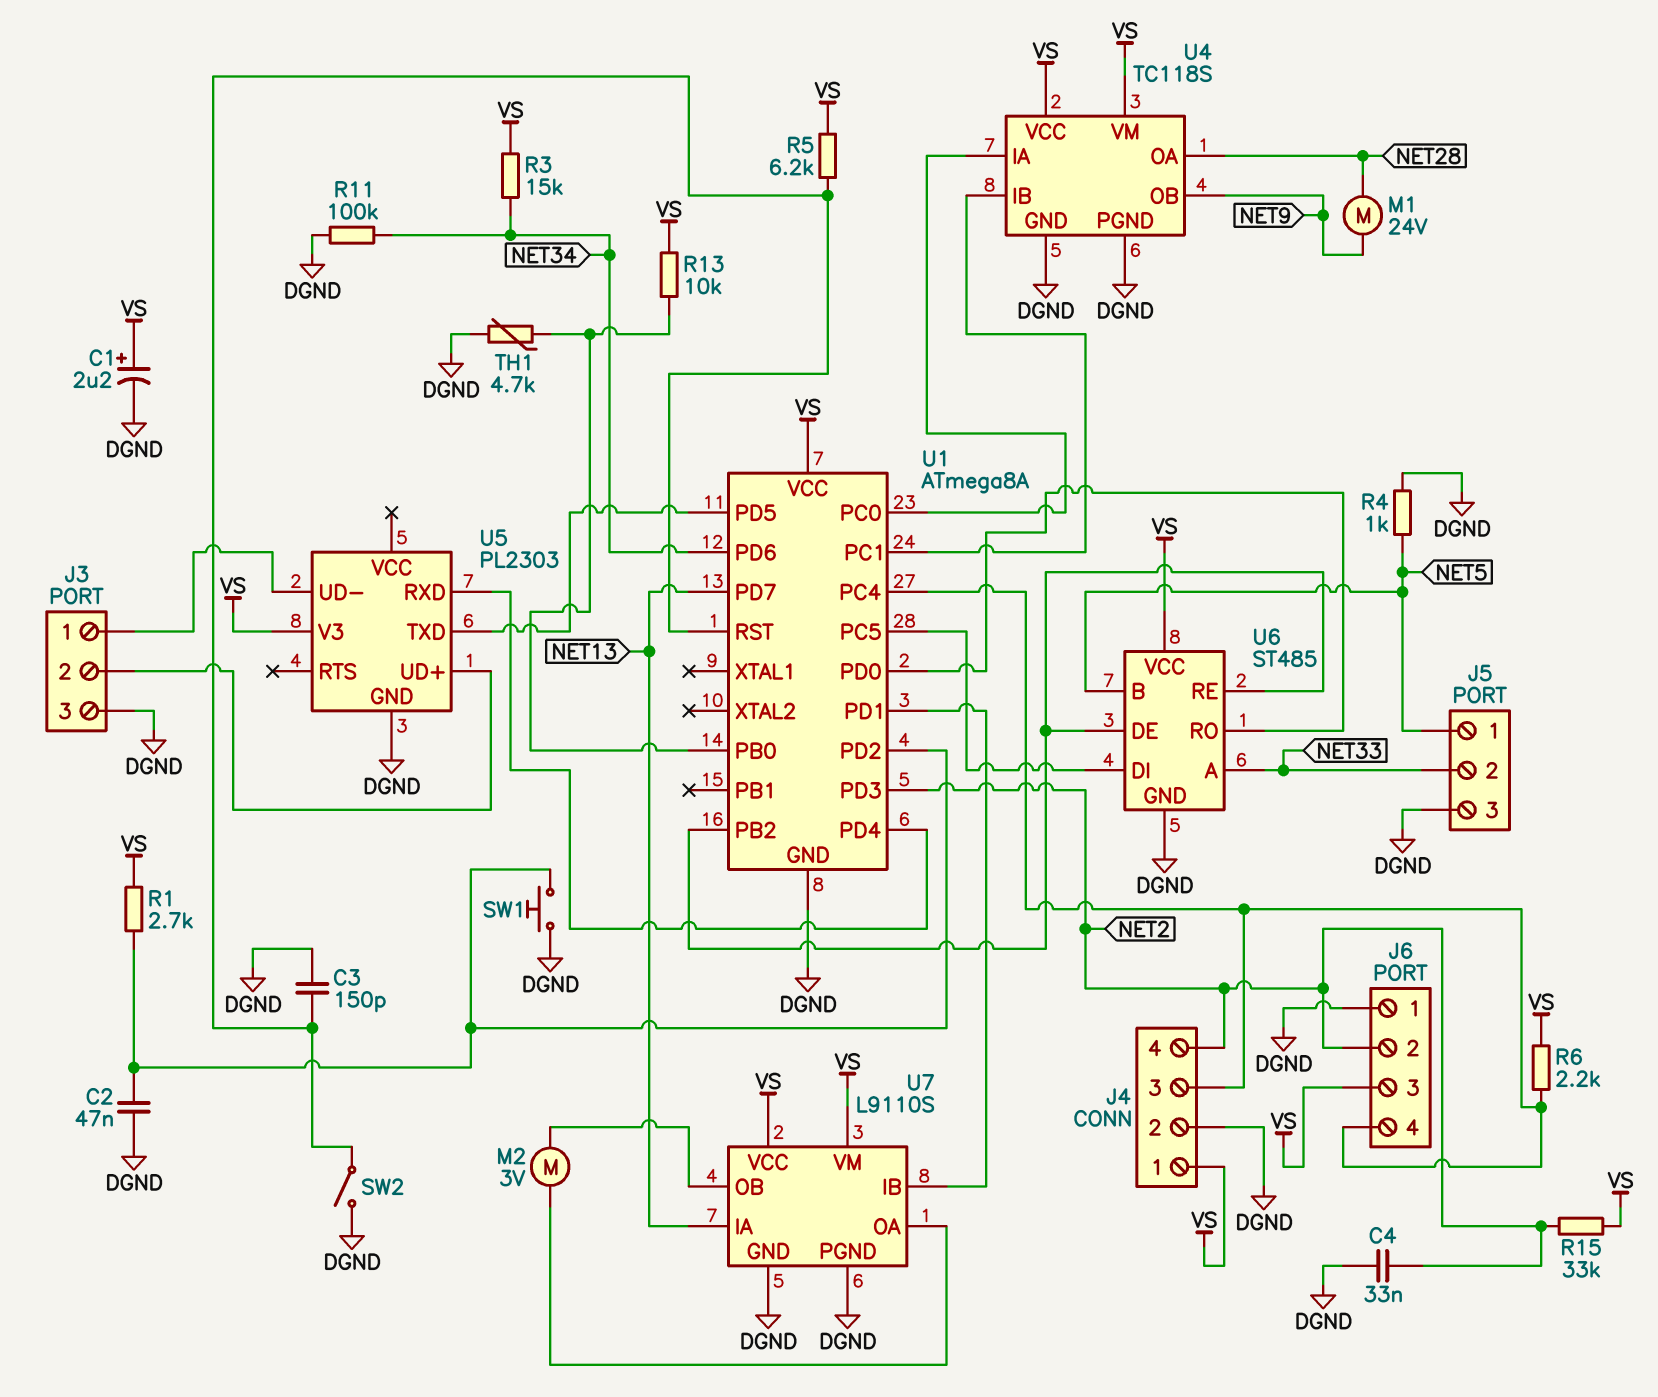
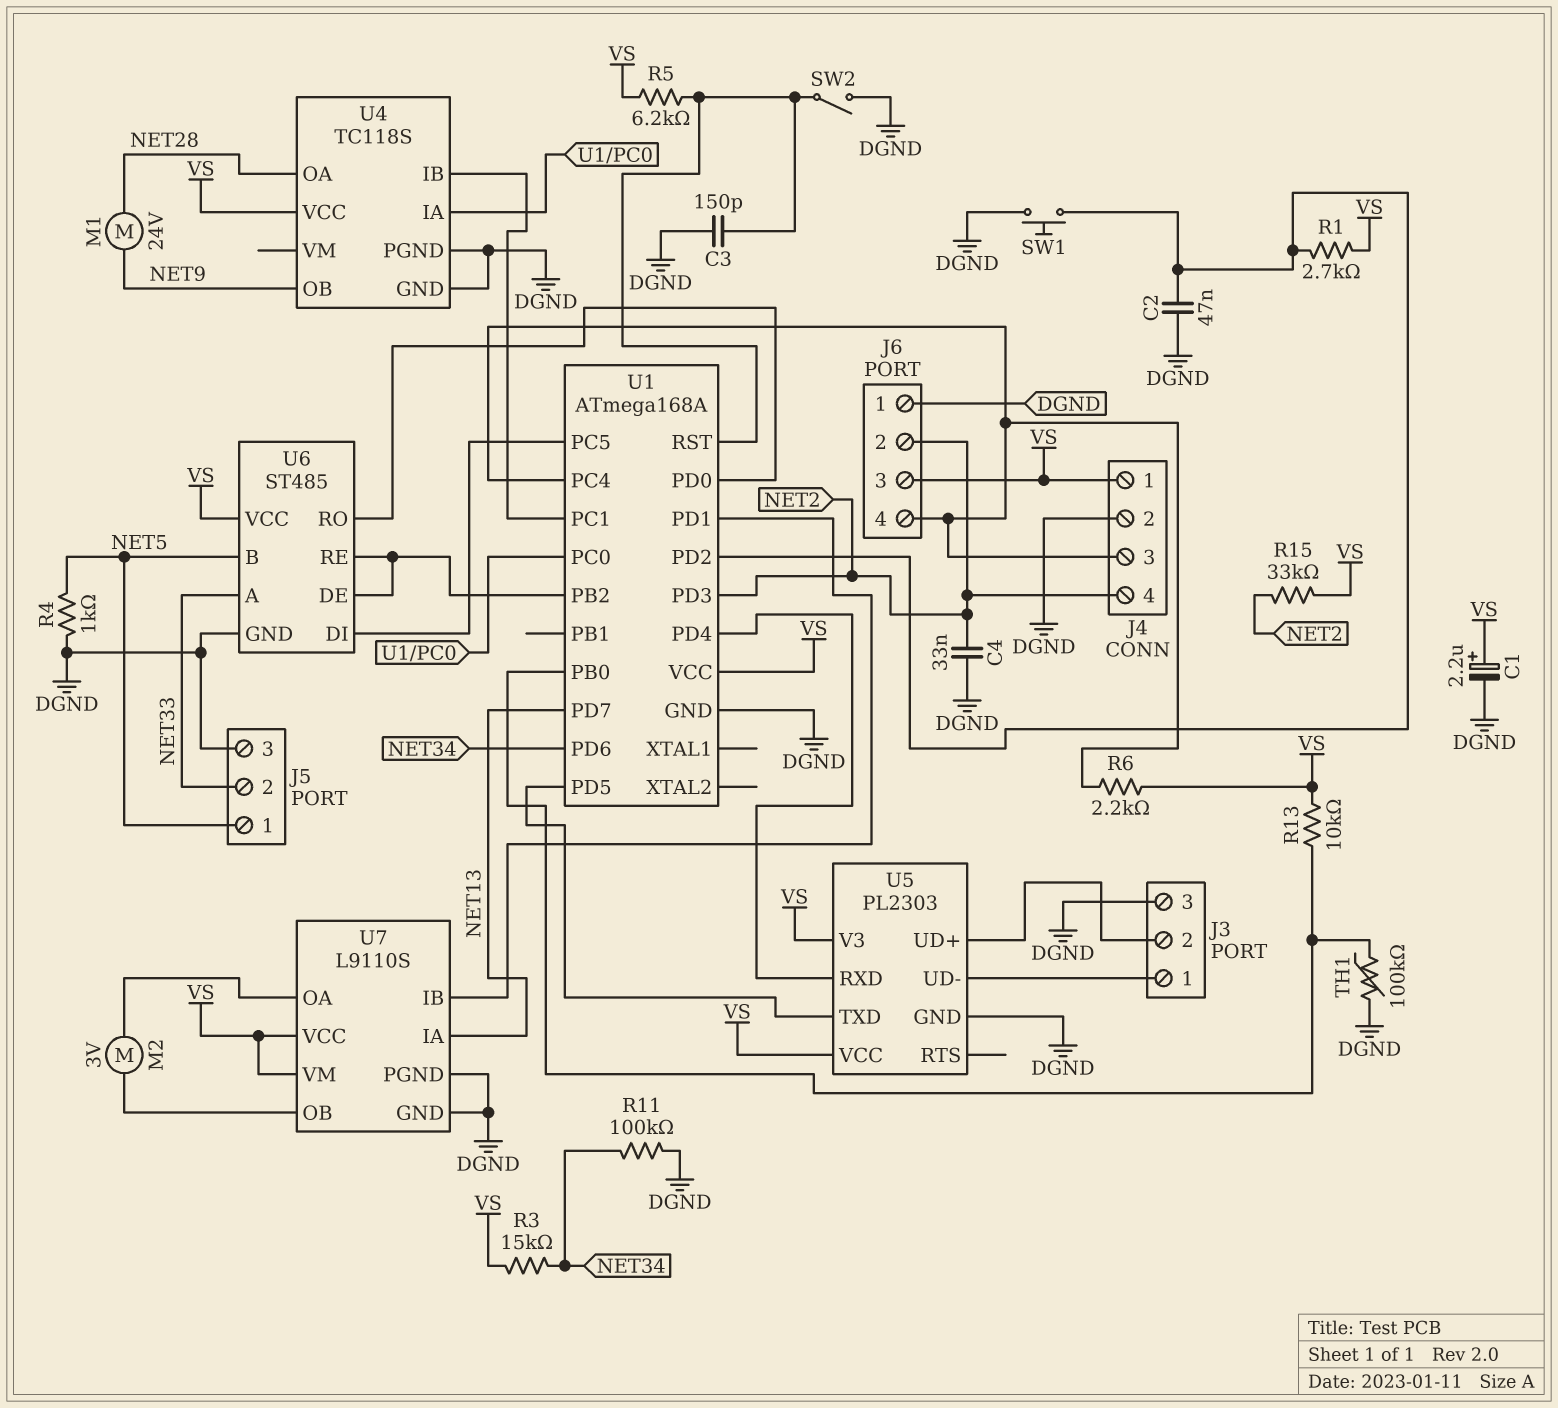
TH1: 4.7k (DGND, U1/PB0) -> 100k (DGND, U1/PB0)
U1: ATmega8A -> ATmega168A
U4 pin VM: VS -> none
U5 pin VCC: none -> VS

